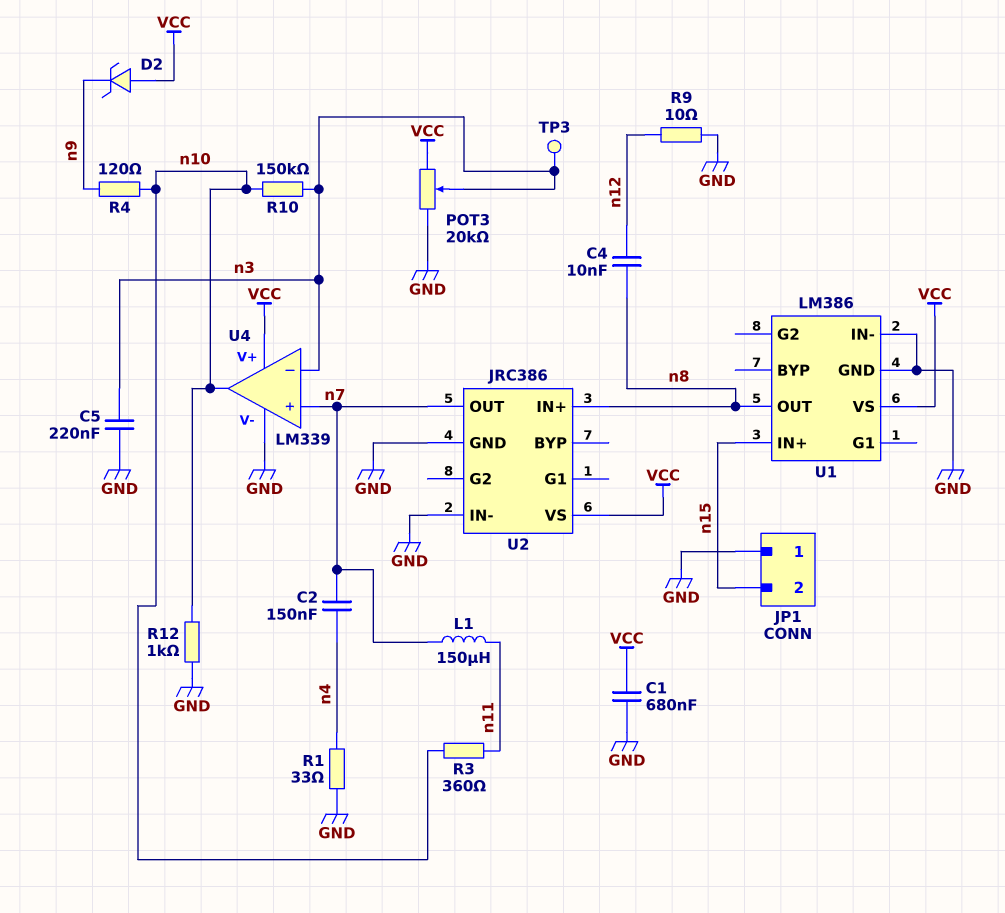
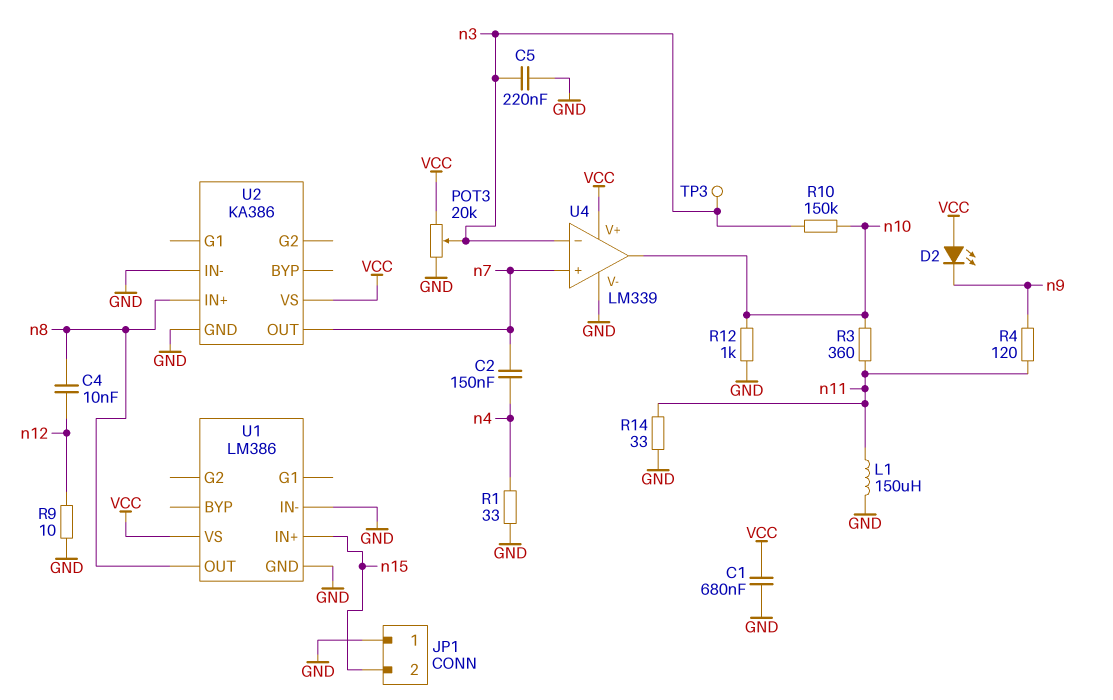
D2: zener (A VCC, K n9) -> LED (A VCC, K n9)
L1: 150uH (n7, n11) -> 150uH (GND, n11)
R4: 120 (n9, n10) -> 120 (n9, n11)
R14: none -> 33 (GND, n11)
U2: JRC386 -> KA386

